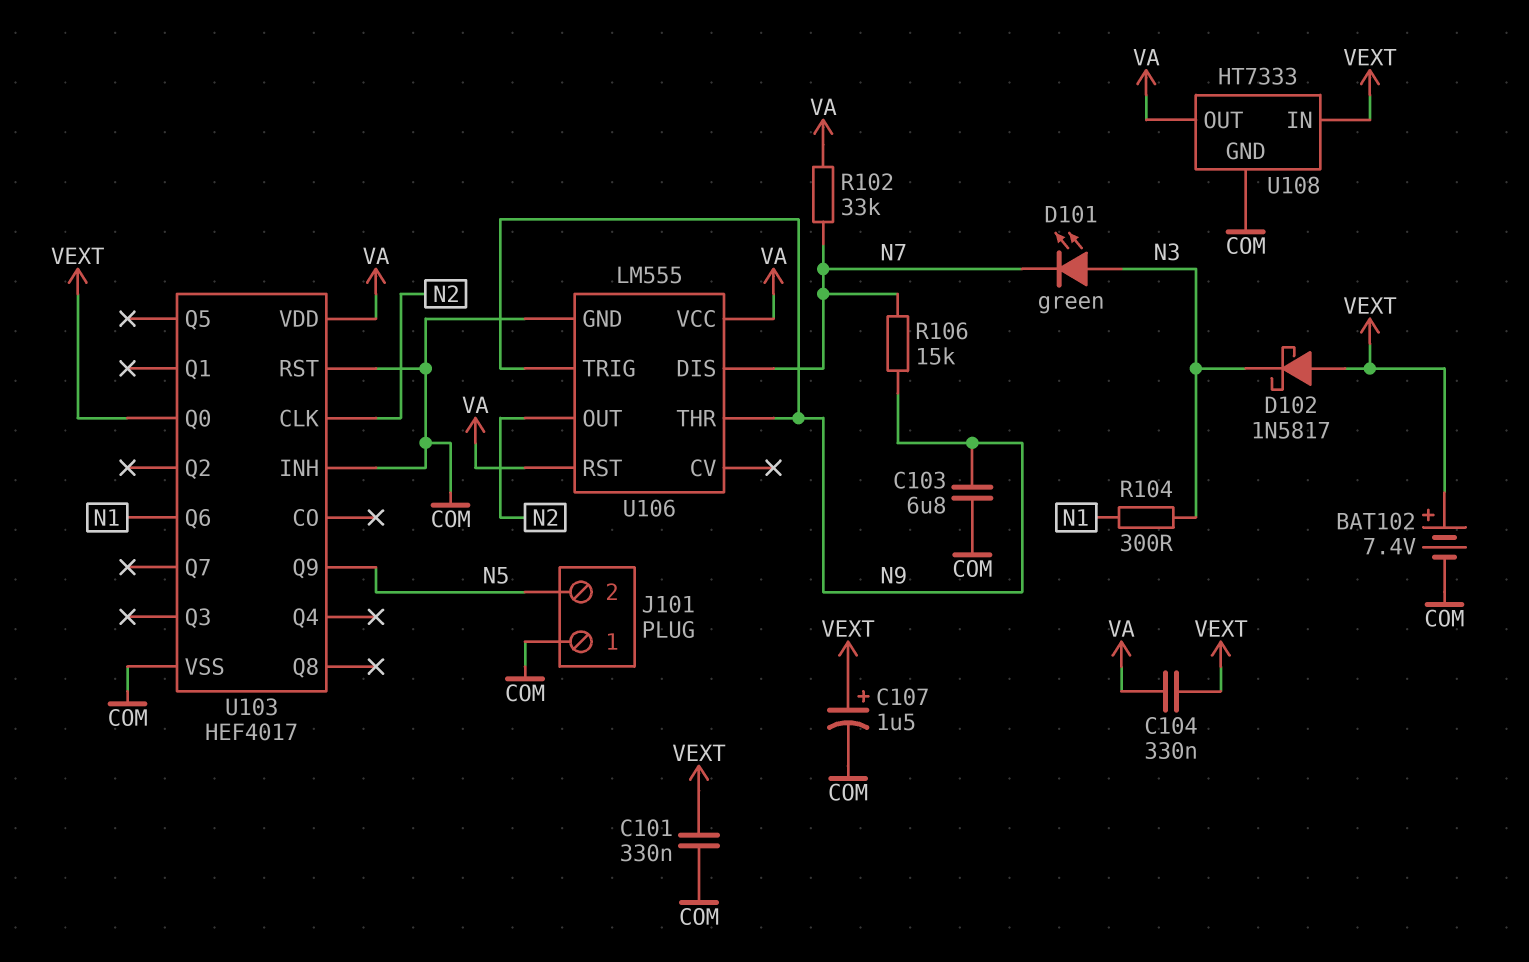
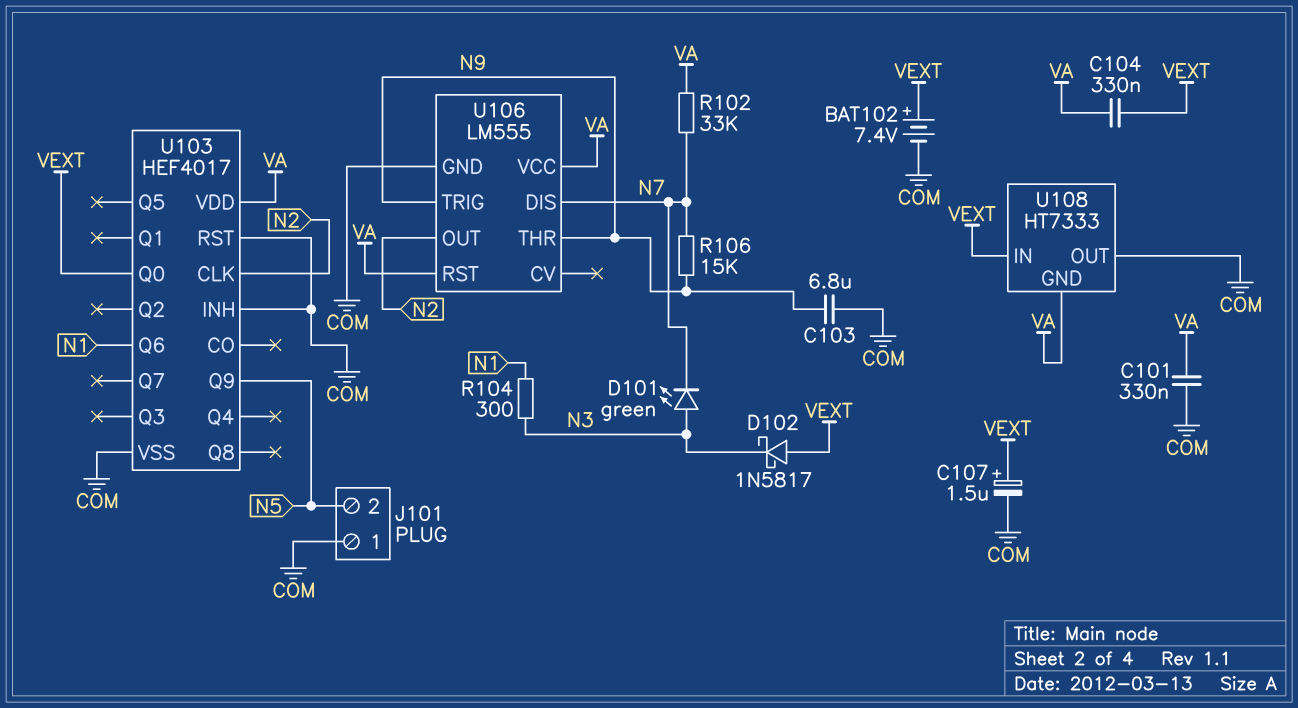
C101: 330nF (COM, VEXT) -> 330nF (COM, VA)
U108 pin GND: COM -> VA
U108 pin OUT: VA -> COM

